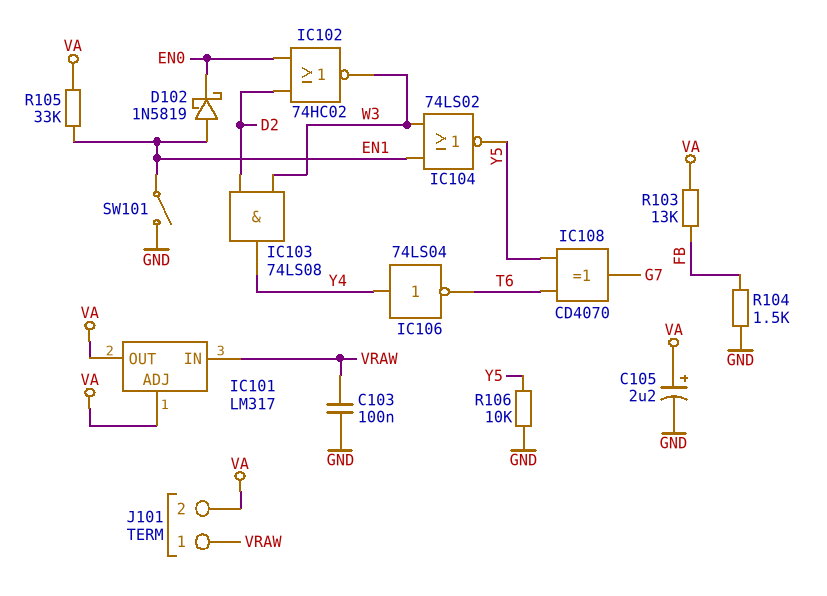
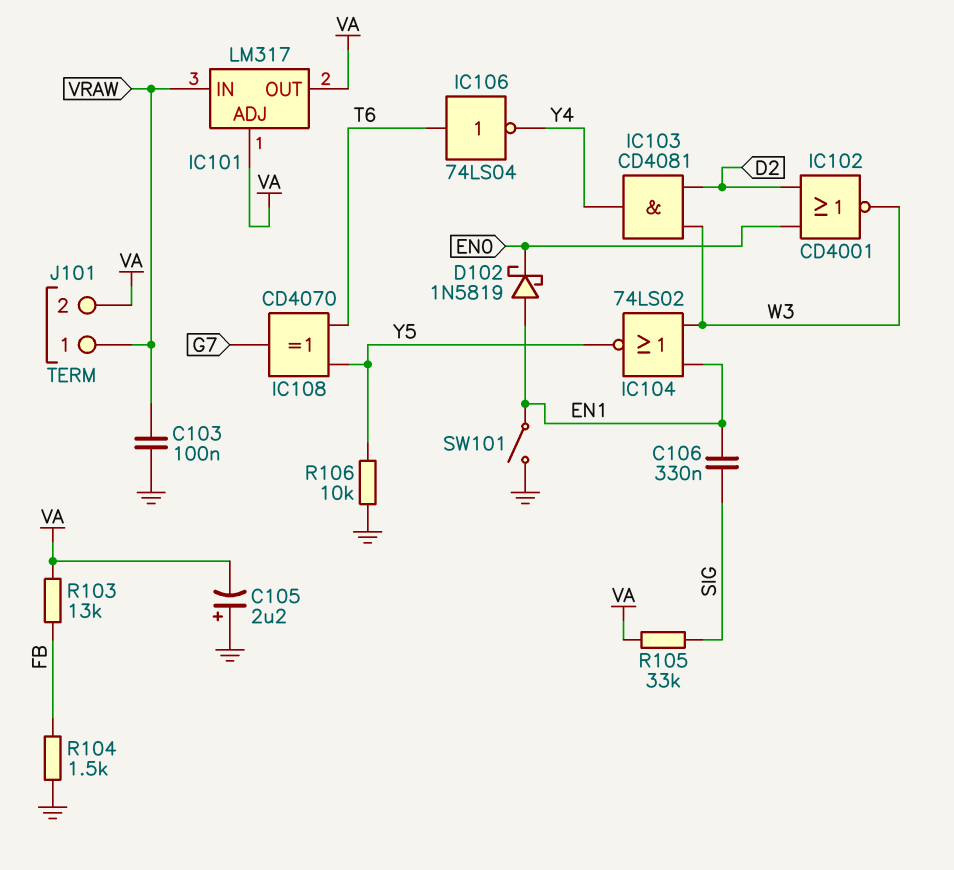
C105: 2.2uF (plus VA, minus GND) -> 2.2uF (plus GND, minus VA)
C106: none -> 330nF (EN1, SIG)
IC102: NOR 74HC02 (in D2, in EN0, out W3) -> NOR CD4001 (in D2, in EN0, out W3)
IC103: AND 74LS08 (in D2, in W3, out Y4) -> AND CD4081 (in D2, in W3, out Y4)
IC106: NOT 74LS04 (in Y4, out T6) -> NOT 74LS04 (in T6, out Y4)
R105: 33k (EN1, VA) -> 33k (SIG, VA)

